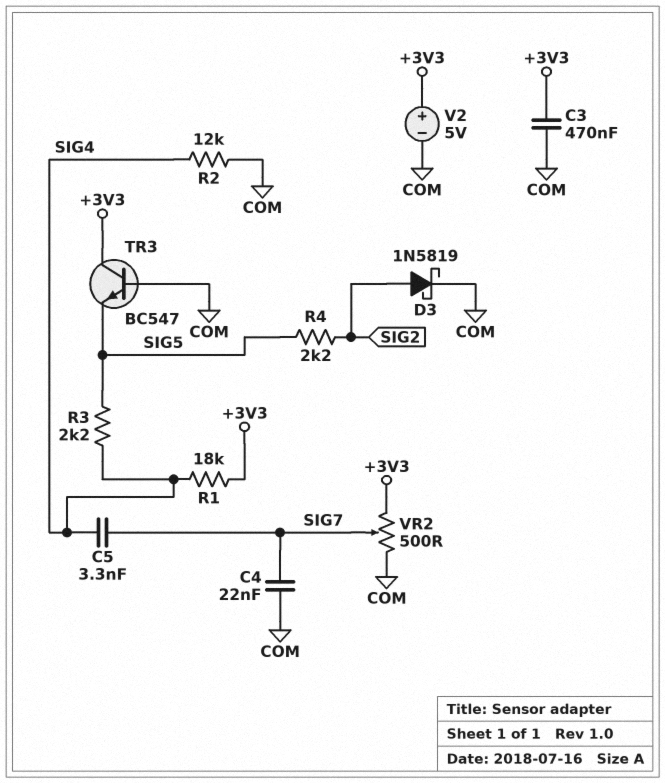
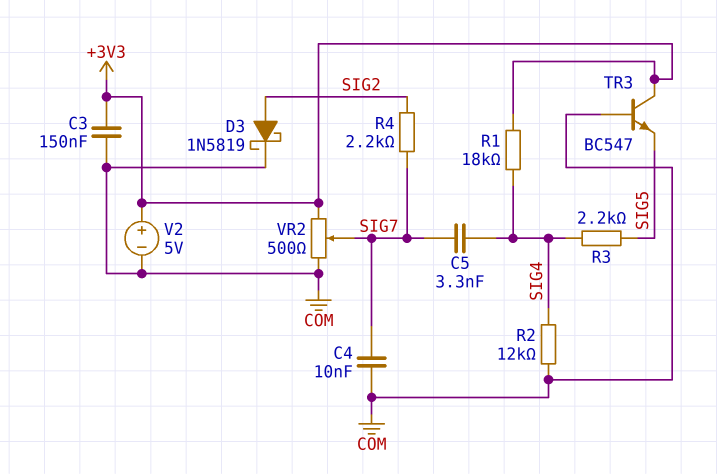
C3: 470nF (+3V3, COM) -> 150nF (+3V3, COM)
C4: 22nF (COM, SIG7) -> 10nF (COM, SIG7)
R4: 2.2k (SIG2, SIG5) -> 2.2k (SIG2, SIG7)

